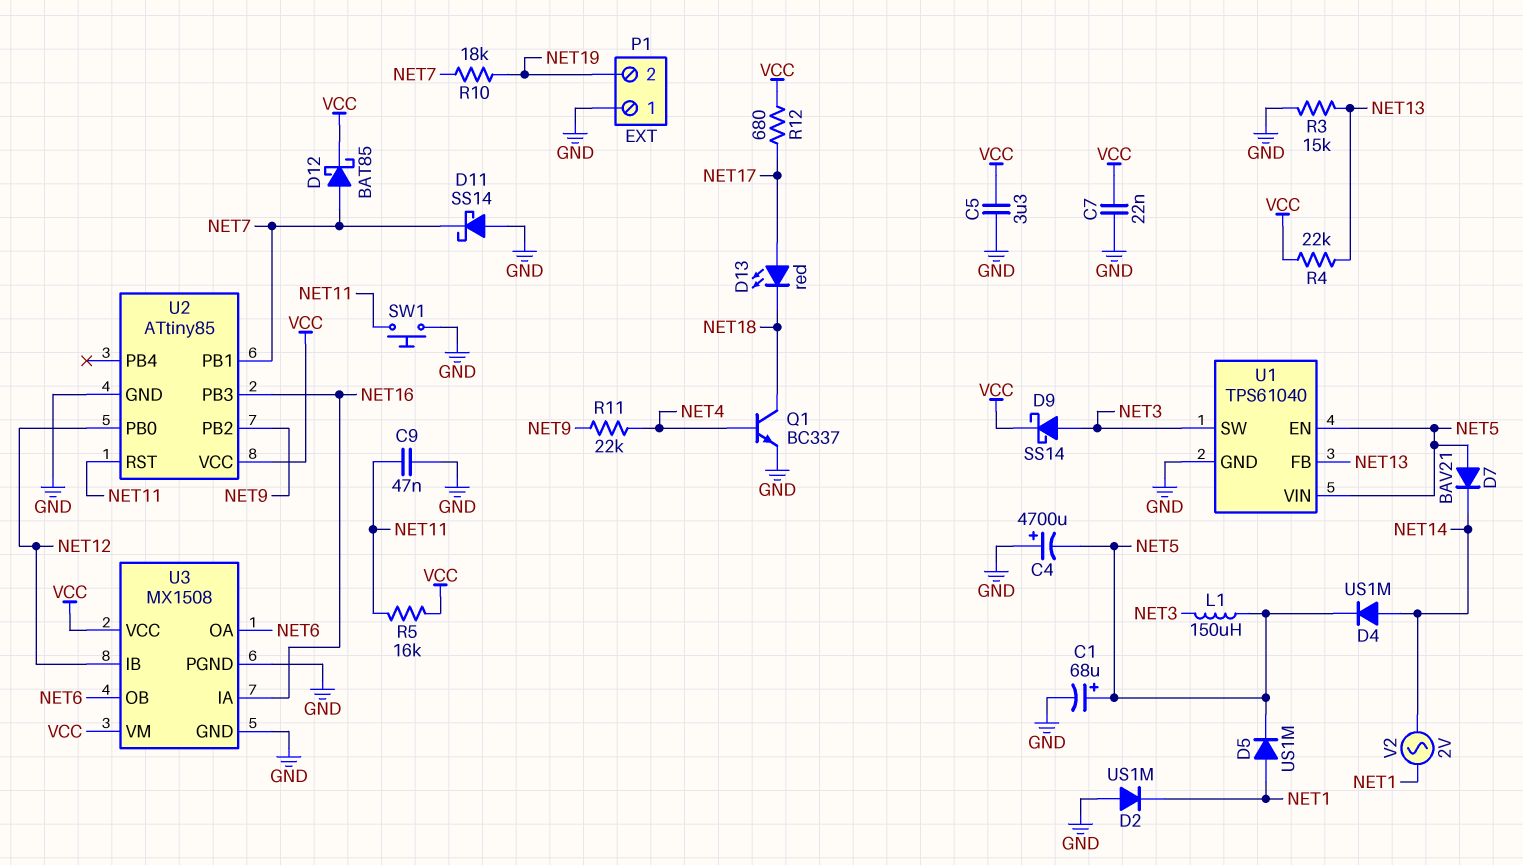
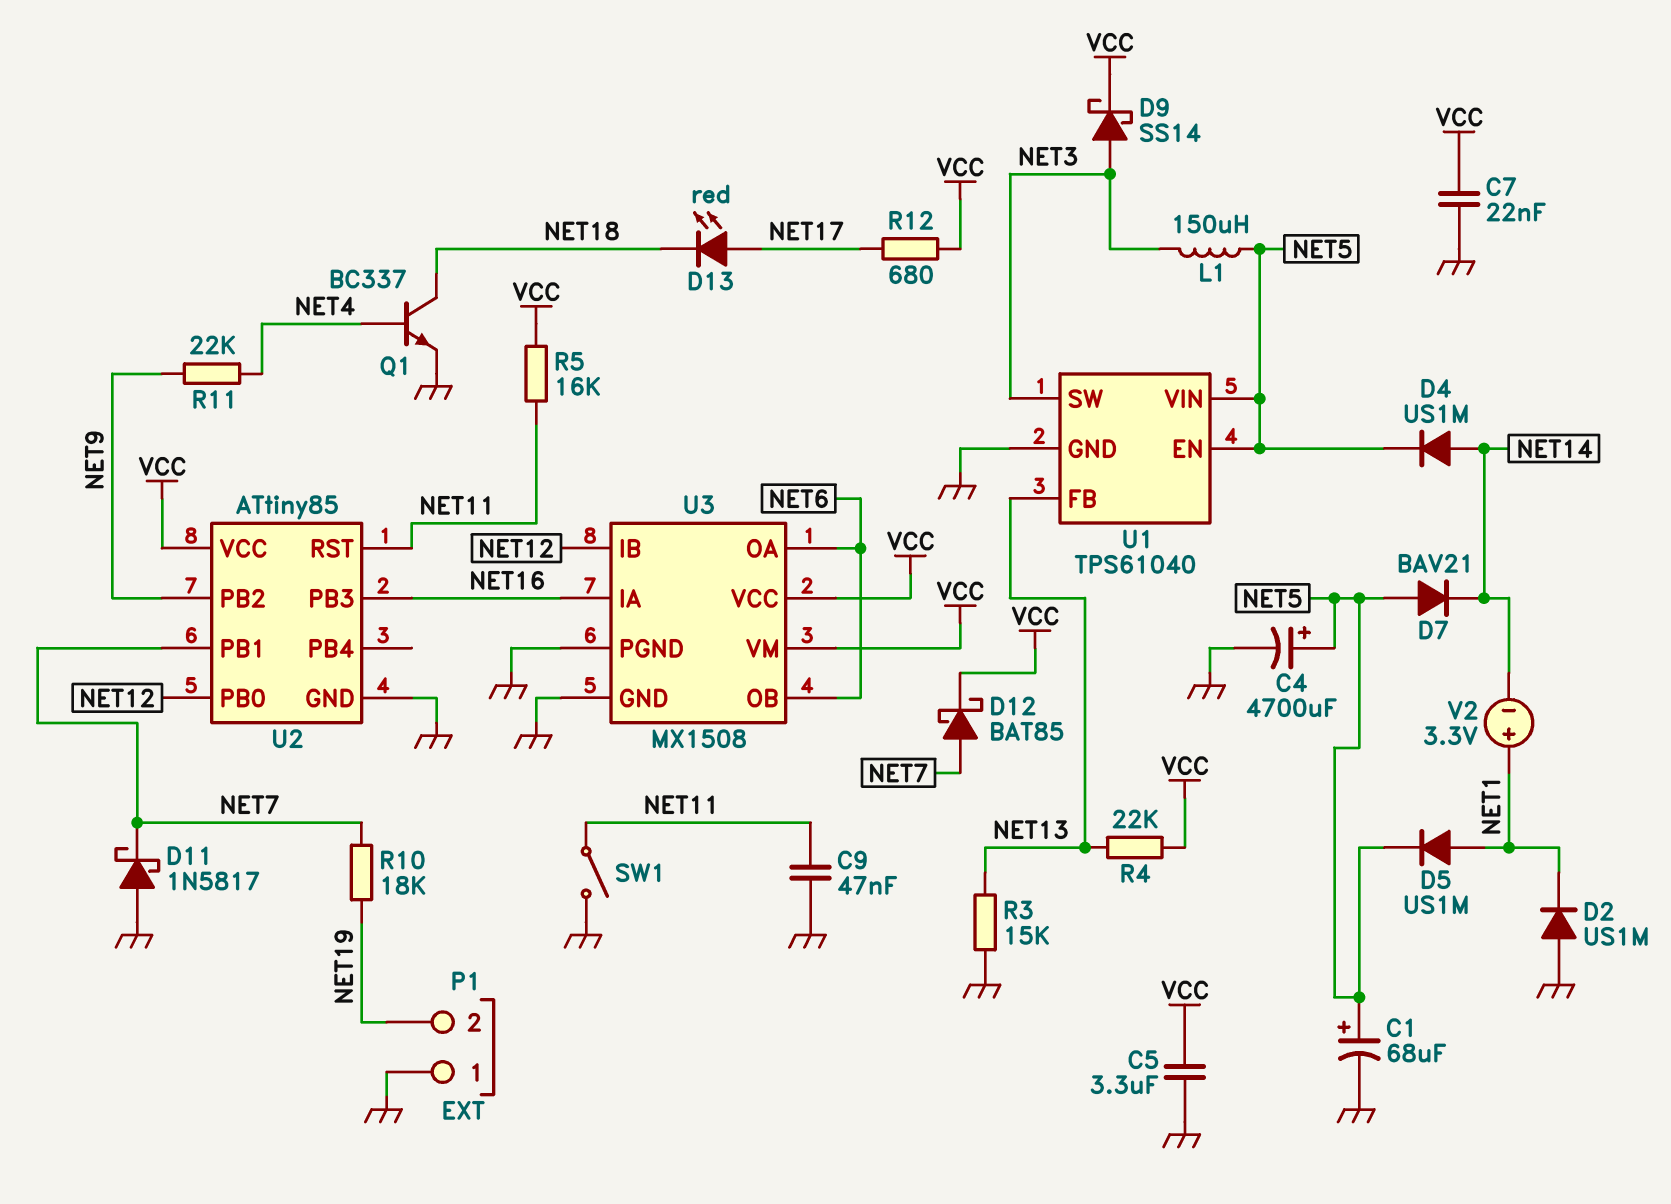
C4: 4700uF (plus GND, minus NET5) -> 4700uF (plus NET5, minus GND)
D11: schottky SS14 (A GND, K NET7) -> schottky 1N5817 (A GND, K NET7)
SW1: button (GND, NET11) -> switch (GND, NET11)
V2: AC 2V (NET1, NET14) -> 3.3V (plus NET1, minus NET14)

